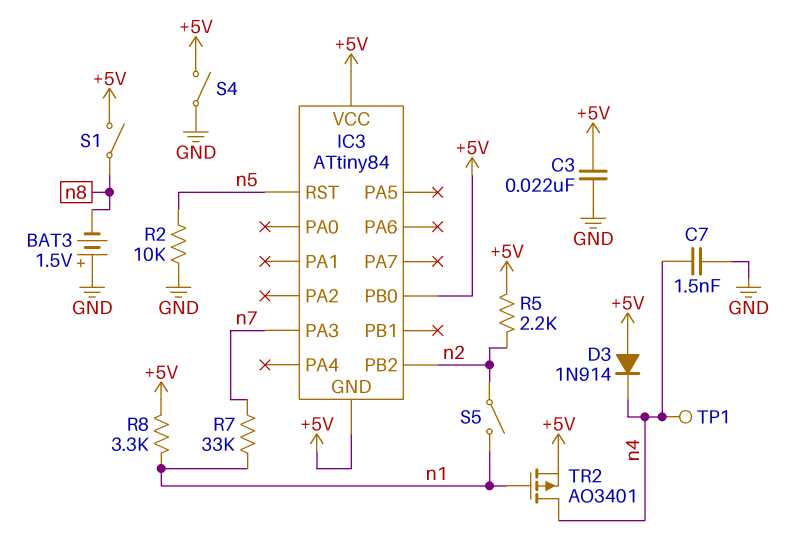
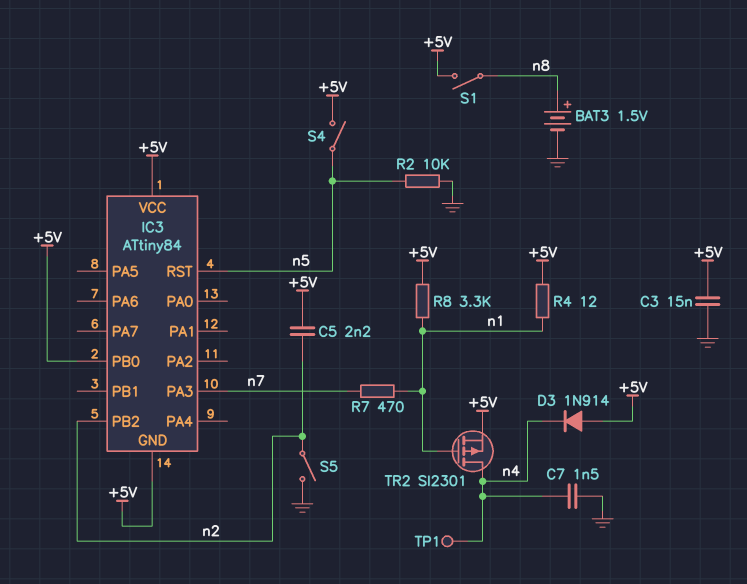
BAT3: 1.5V (plus GND, minus n8) -> 1.5V (plus n8, minus GND)
C3: 22nF (+5V, GND) -> 15nF (+5V, GND)
C5: none -> 2.2nF (+5V, n2)
R4: none -> 12 (+5V, n1)
R5: 2.2k (+5V, n2) -> none
R7: 33k (n1, n7) -> 470 (n1, n7)
S4: switch (+5V, GND) -> switch (+5V, n5)
S5: switch (n1, n2) -> switch (GND, n2)
TR2: PMOS AO3401 (G n1, D n4, S +5V) -> PMOS SI2301 (G n1, D n4, S +5V)

